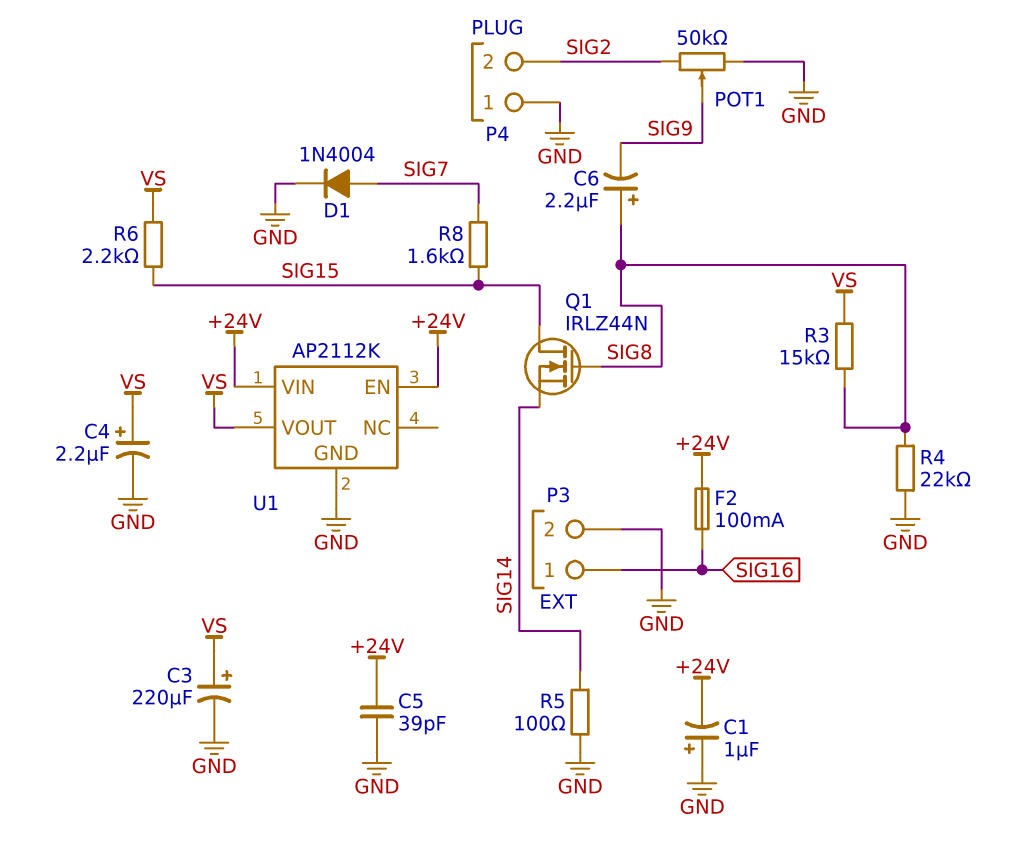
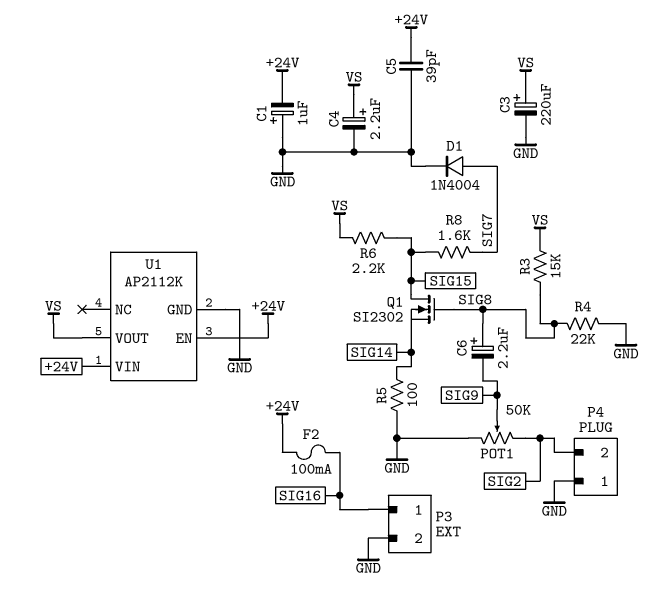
Q1: NMOS IRLZ44N (G SIG8, D SIG15, S SIG14) -> NMOS SI2302 (G SIG8, D SIG15, S SIG14)

